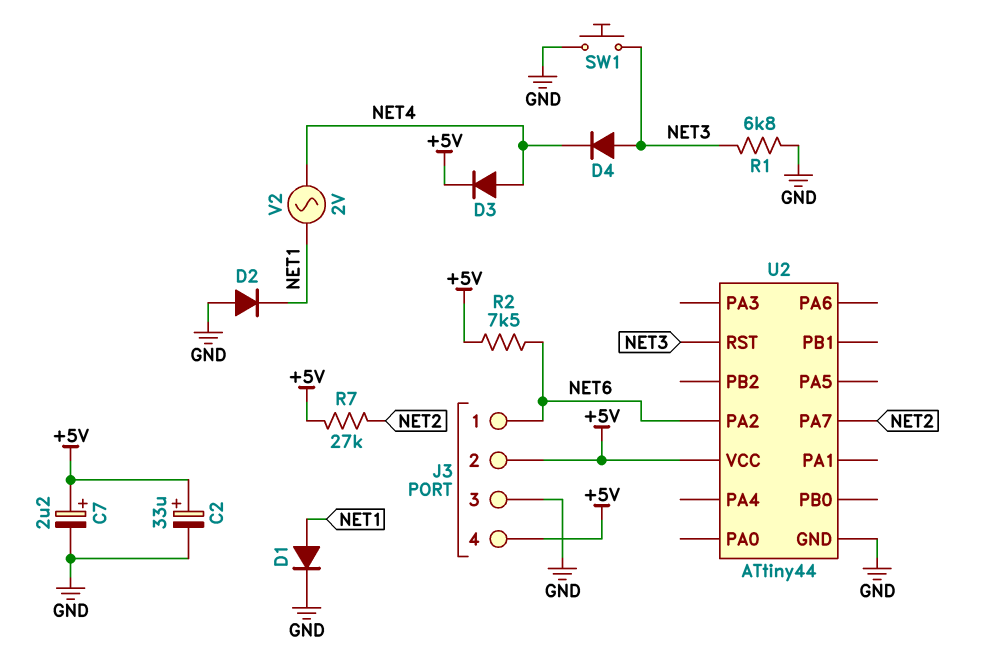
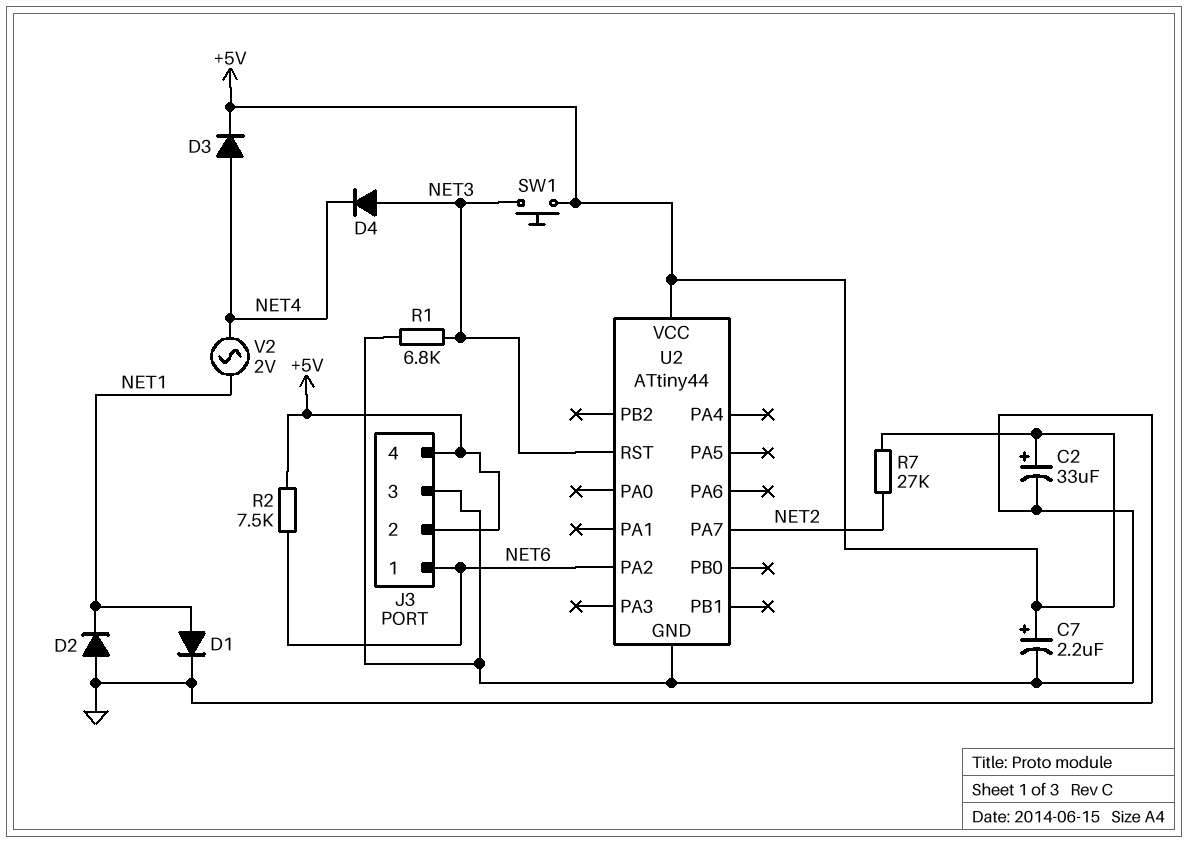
SW1: button (GND, NET3) -> button (+5V, NET3)

